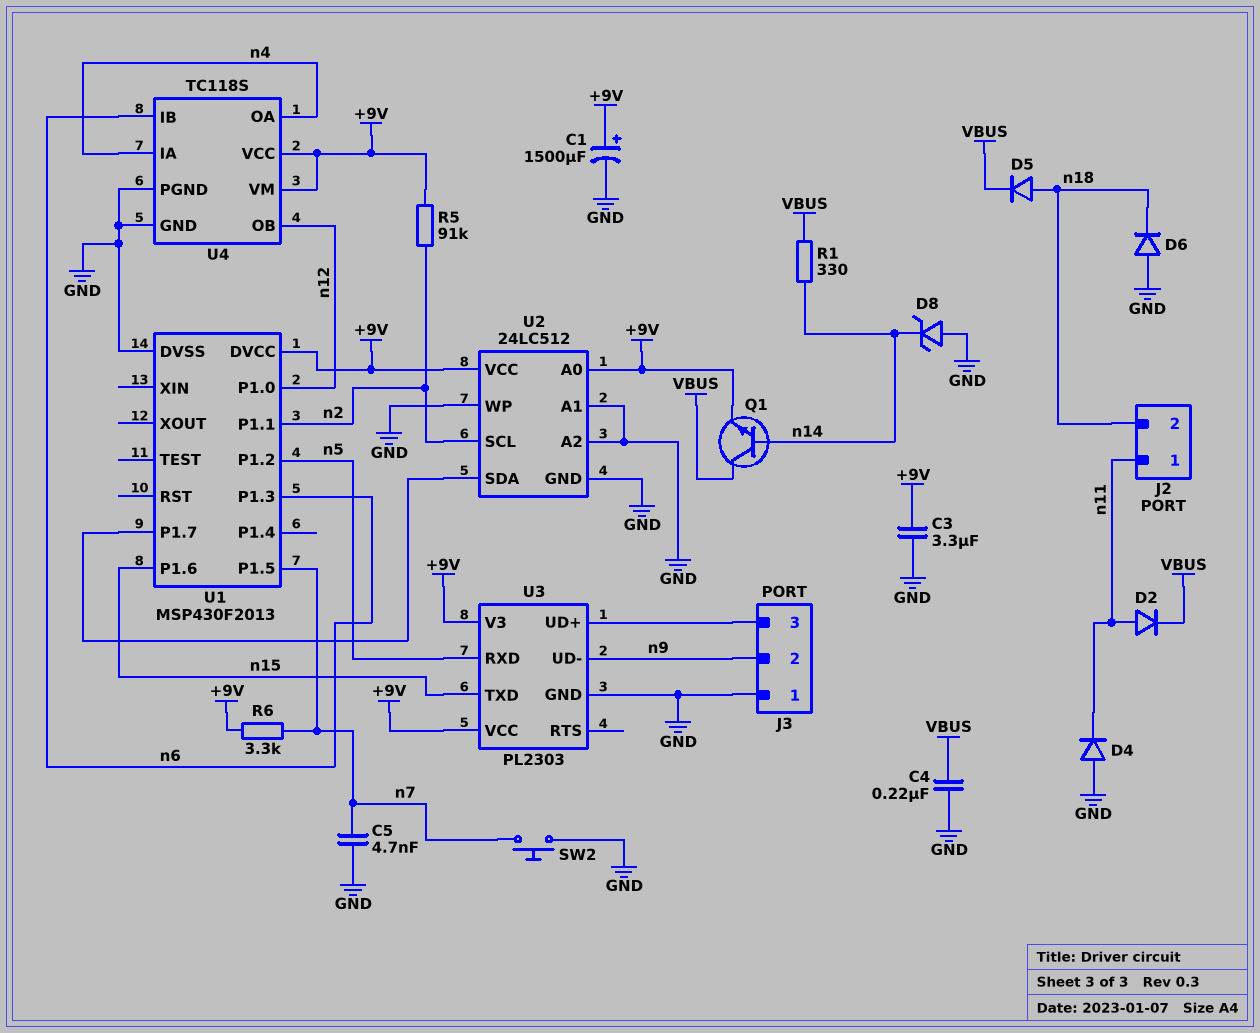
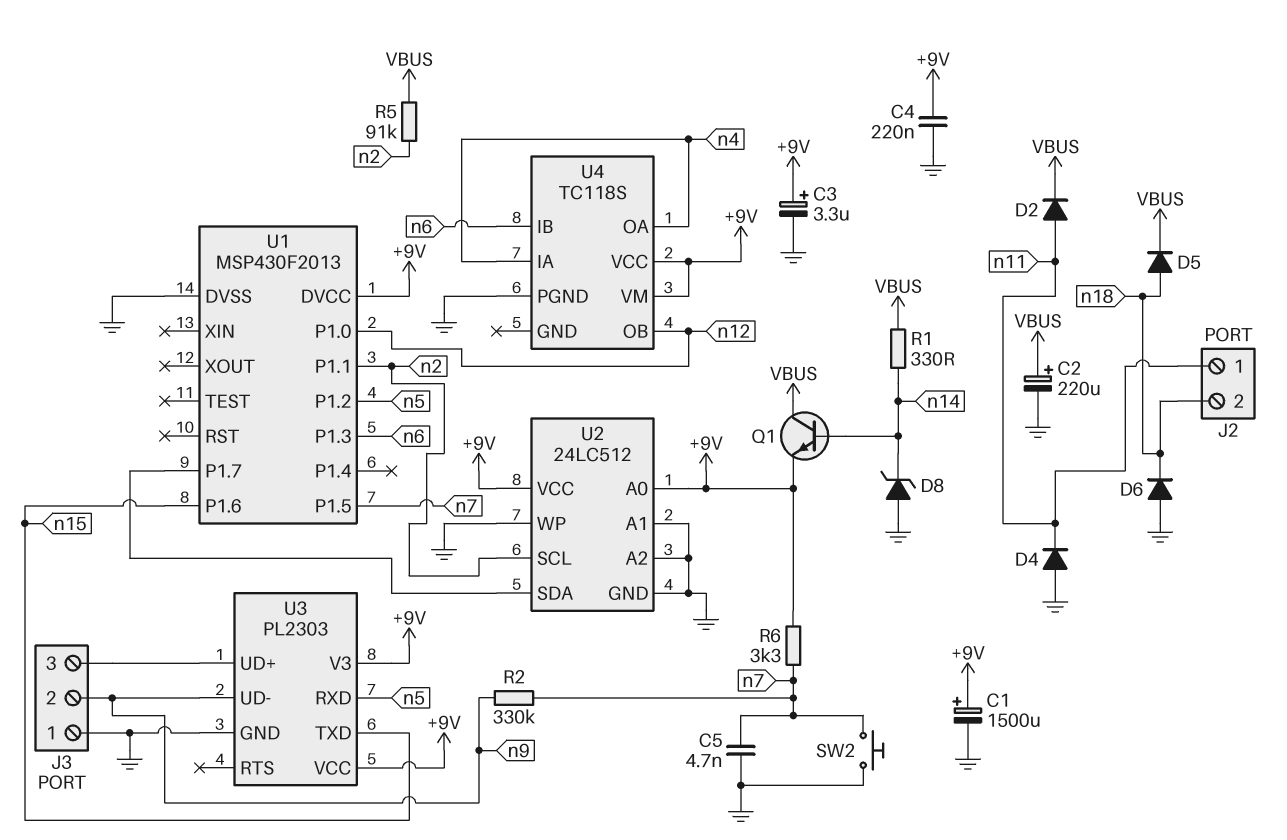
C2: none -> 220uF (plus VBUS, minus GND)
C3: 3.3uF (+9V, GND) -> 3.3uF (plus +9V, minus GND)
C4: 220nF (GND, VBUS) -> 220nF (+9V, GND)
R2: none -> 330k (n7, n9)
R5: 91k (+9V, n2) -> 91k (VBUS, n2)
U4 pin GND: GND -> none

